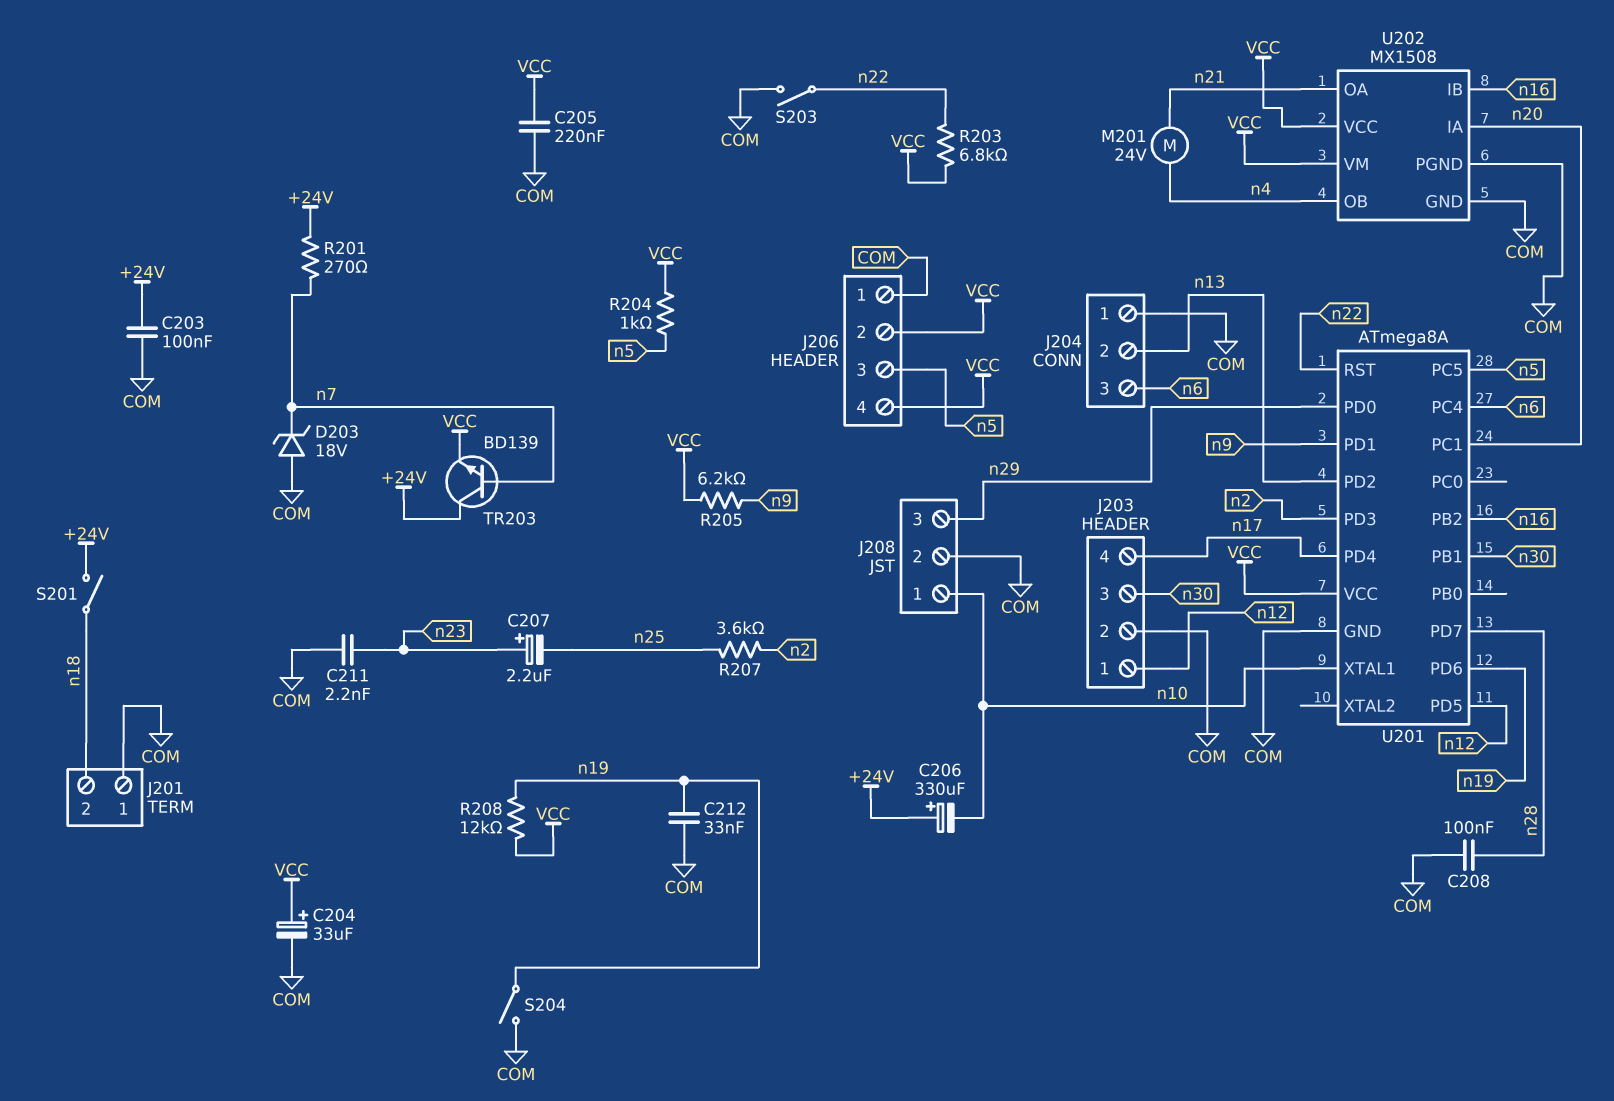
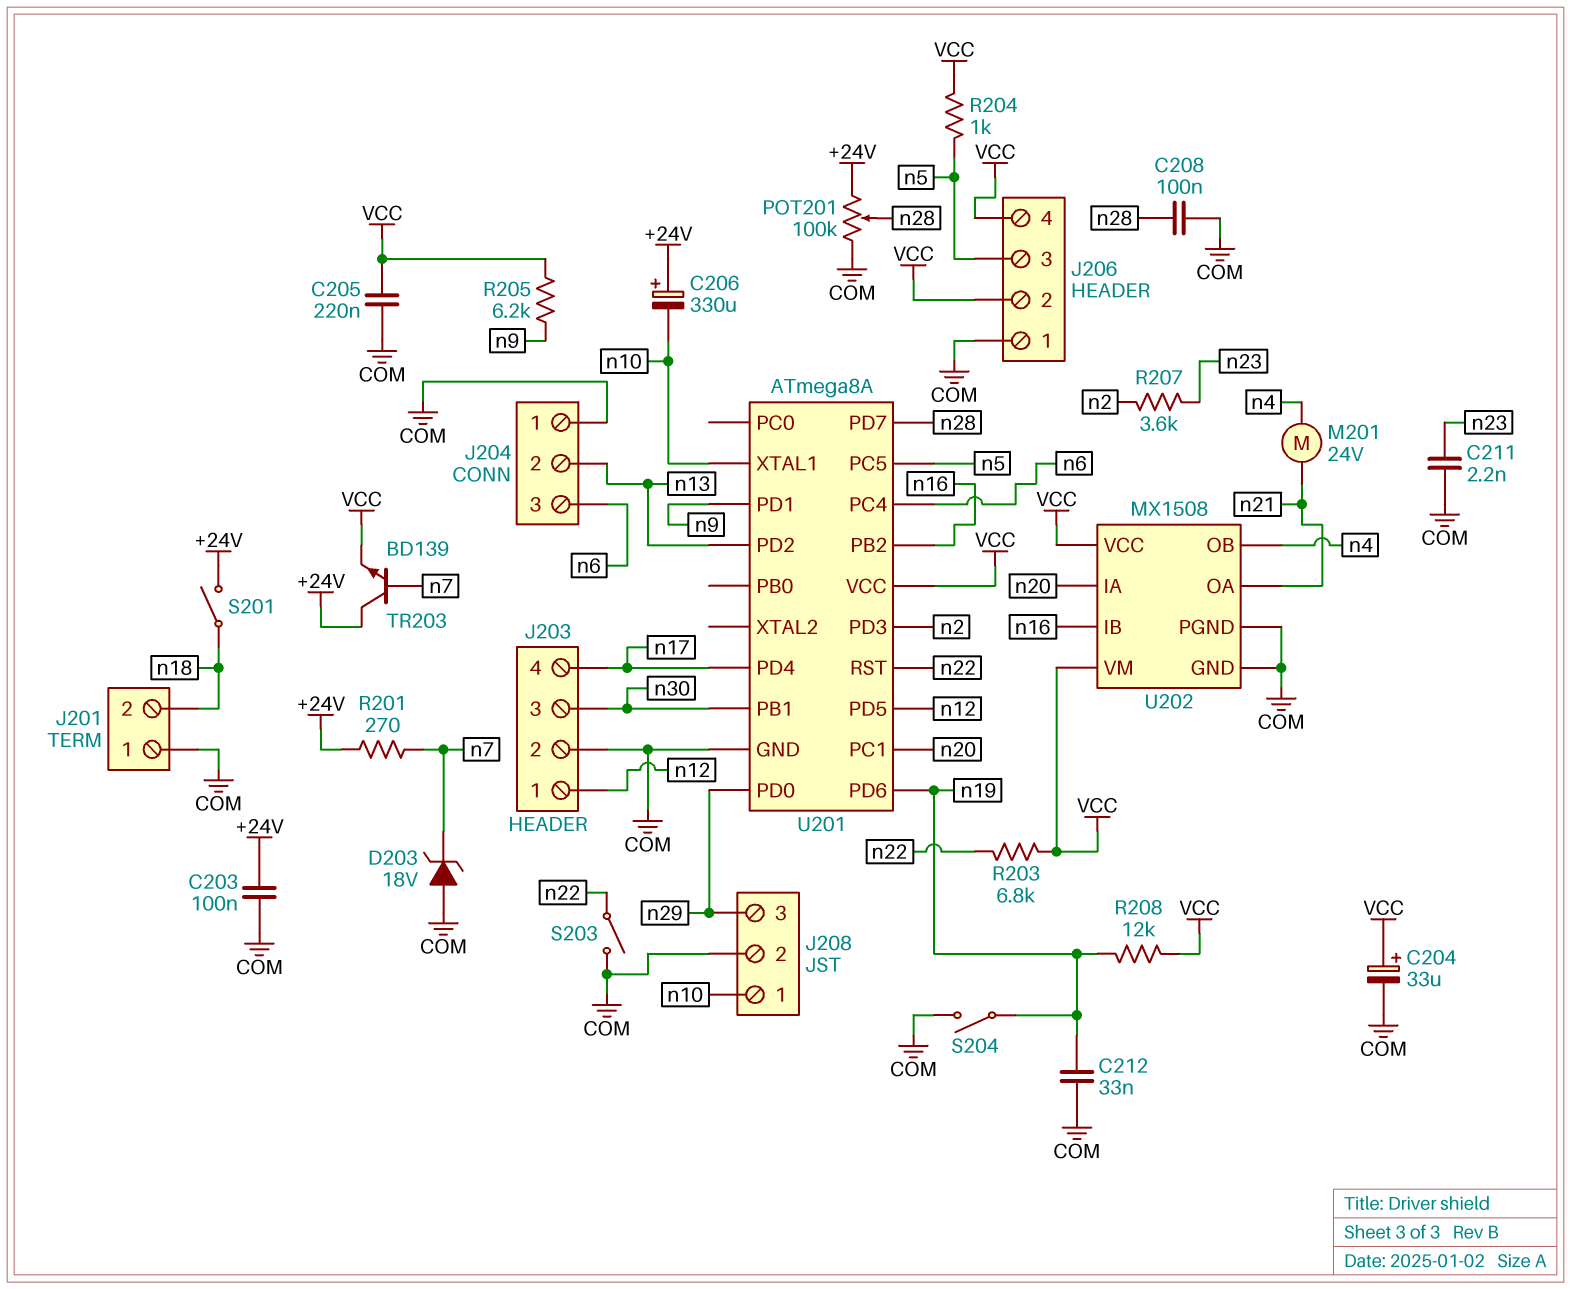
C207: 2.2uF (plus n23, minus n25) -> none
POT201: none -> 100k (+24V, COM, wiper n28)
R207: 3.6k (n2, n25) -> 3.6k (n2, n23)

